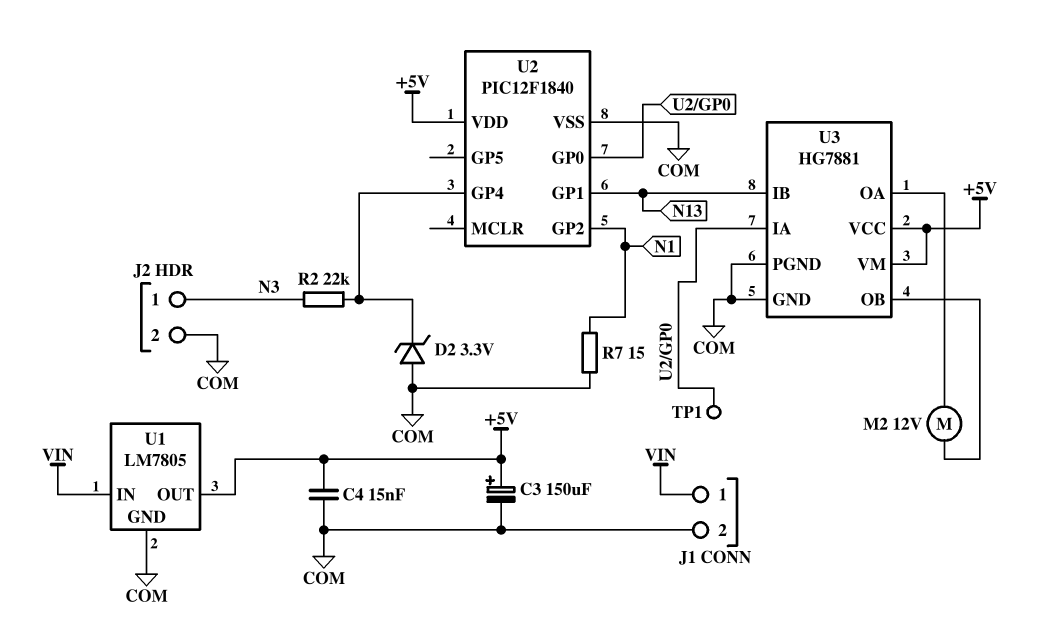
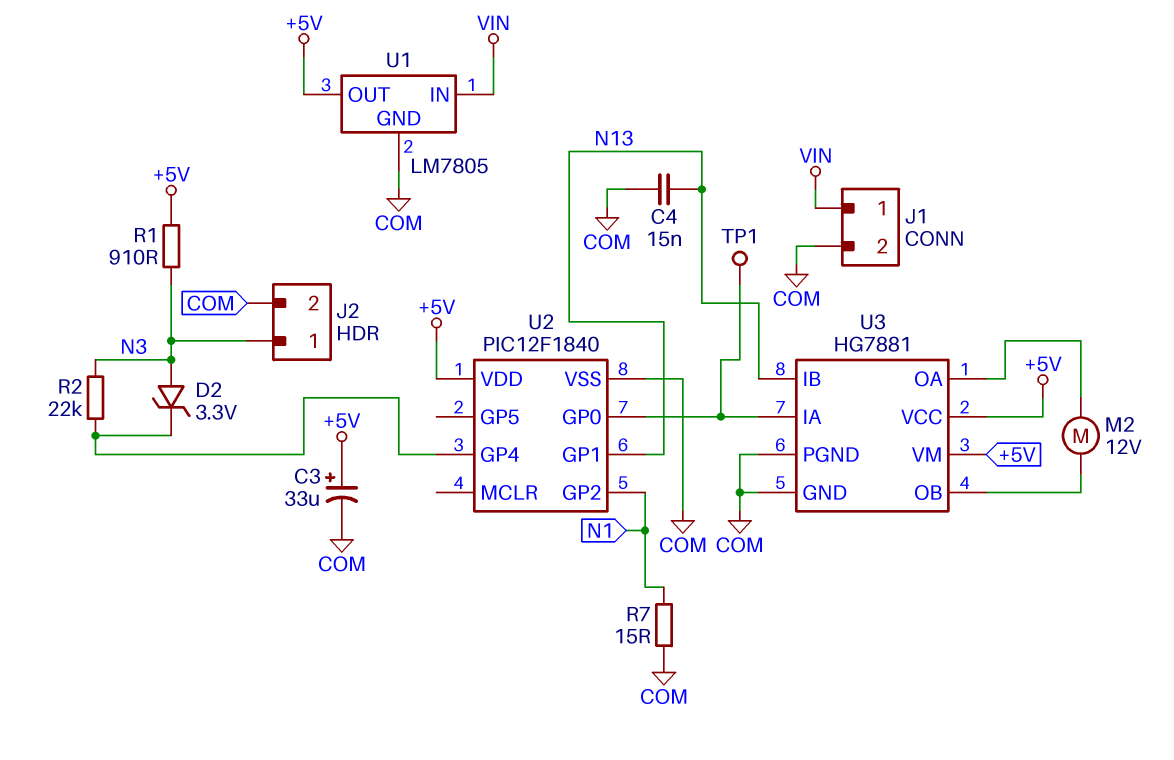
C3: 150uF (plus +5V, minus COM) -> 33uF (plus +5V, minus COM)
C4: 15nF (+5V, COM) -> 15nF (COM, N13)
D2: zener 3.3V (A COM, K U2/GP4) -> zener 3.3V (A N3, K U2/GP4)
R1: none -> 910 (+5V, N3)

